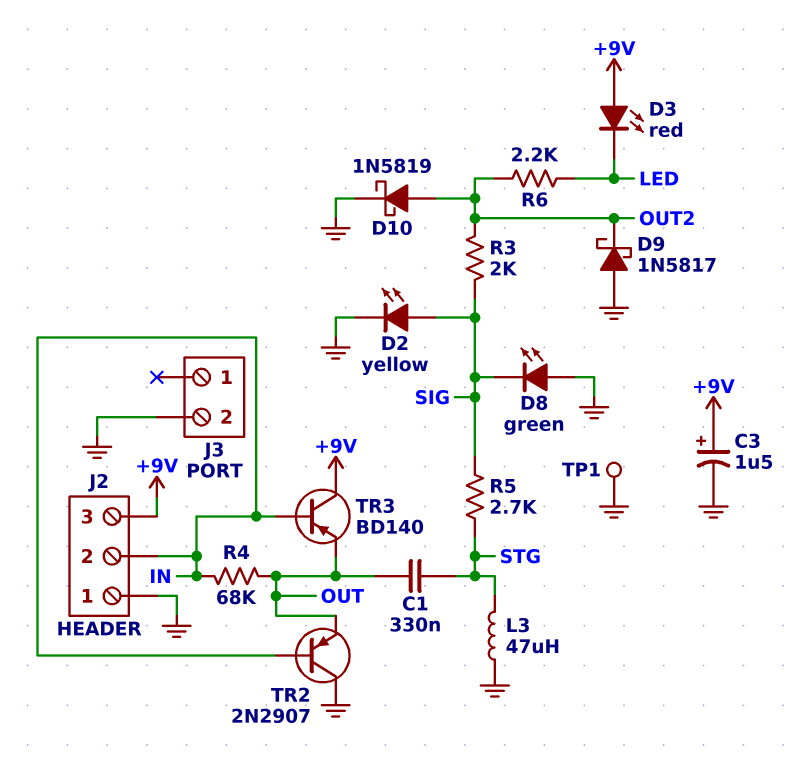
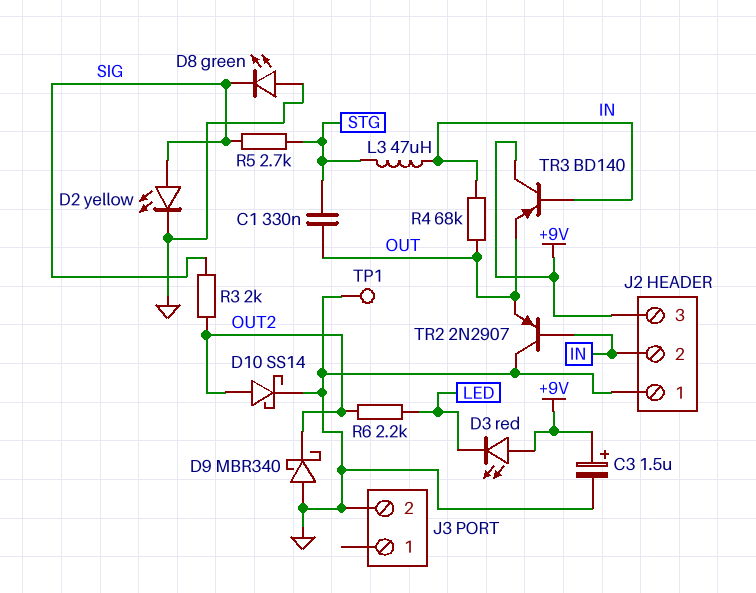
D9: schottky 1N5817 (A GND, K OUT2) -> schottky MBR340 (A GND, K OUT2)
D10: schottky 1N5819 (A OUT2, K GND) -> schottky SS14 (A OUT2, K GND)
L3: 47uH (GND, STG) -> 47uH (IN, STG)

